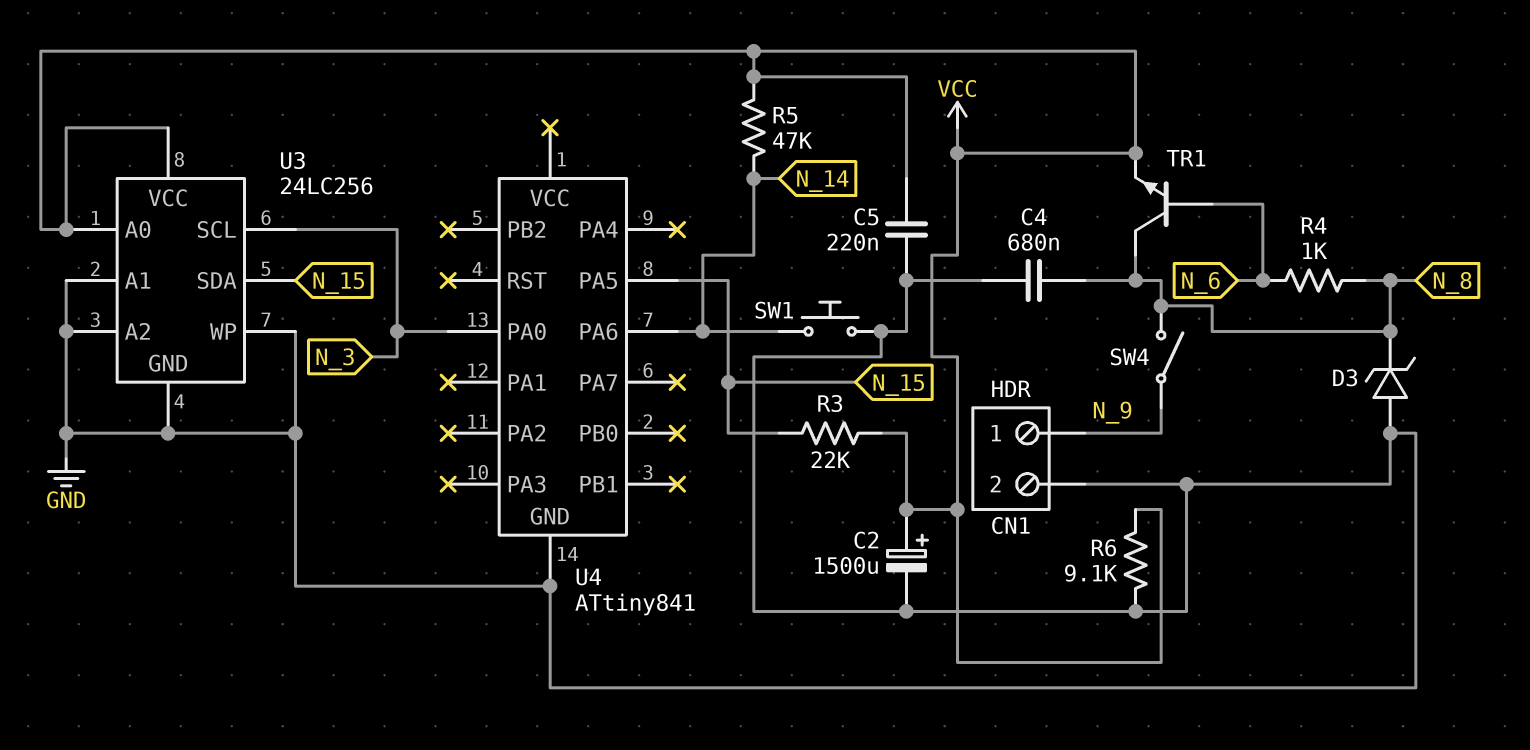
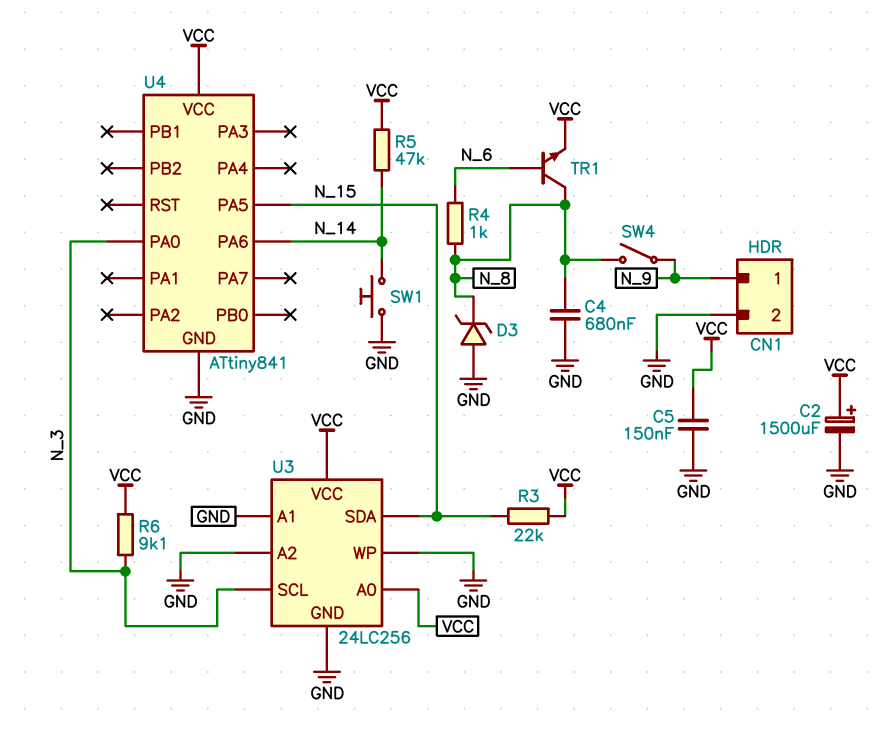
C5: 220nF (GND, VCC) -> 150nF (GND, VCC)
R6: 9.1k (GND, VCC) -> 9.1k (N_3, VCC)
U4 pin VCC: none -> VCC

